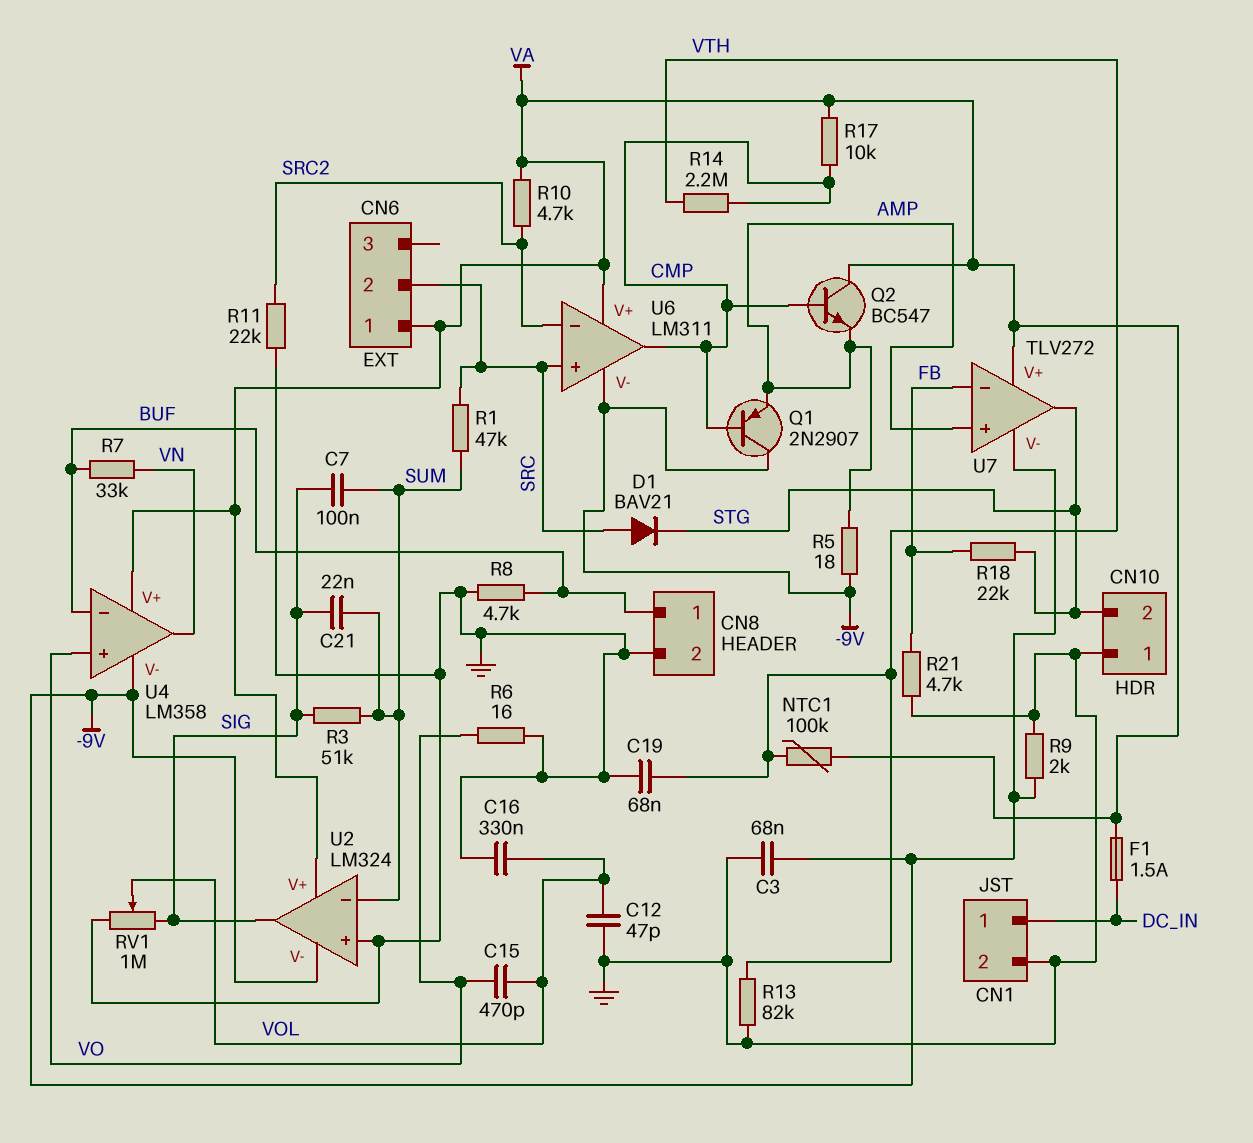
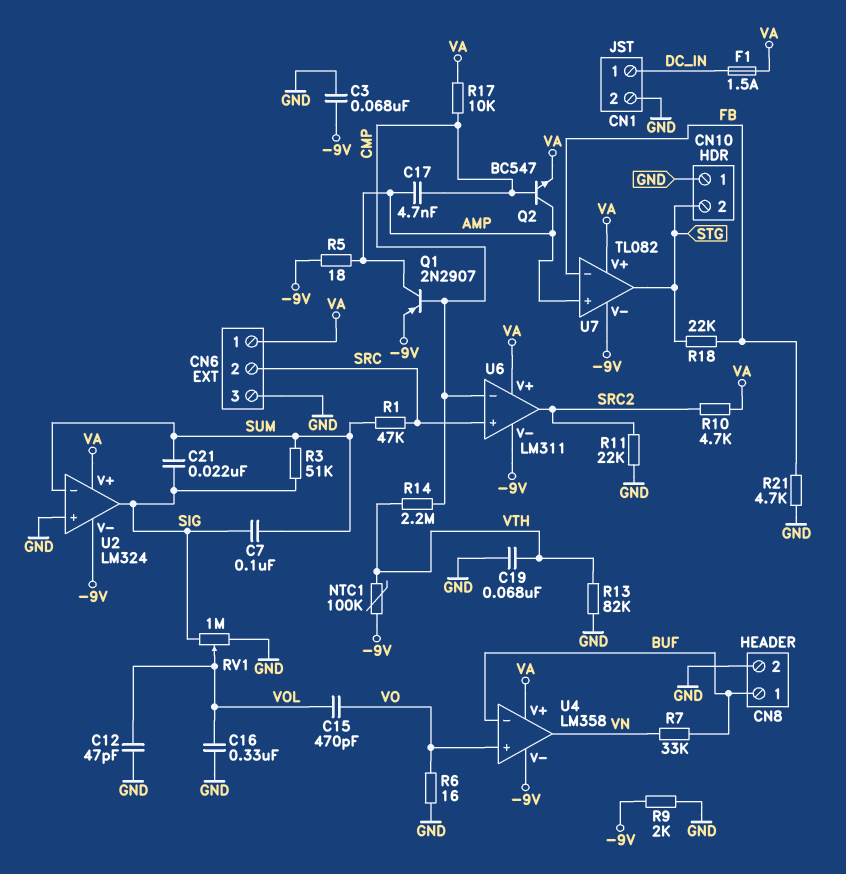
C17: none -> 4.7nF (AMP, CMP)
CN6 pin 3: none -> GND
D1: diode BAV21 (A SRC, K STG) -> none
NTC1: 100k (VA, VTH) -> 100k (-9V, VTH)
Q1: PNP 2N2907 (B CMP, C -9V, E AMP) -> PNP 2N2907 (B CMP, C AMP, E -9V)
Q2: NPN BC547 (B CMP, C VA, E AMP) -> NPN BC547 (B CMP, C AMP, E VA)
R8: 4.7k (BUF, GND) -> none
U6 pin in-: SRC2 -> CMP
U6 pin out: CMP -> SRC2
U7: TLV272 -> TL082

